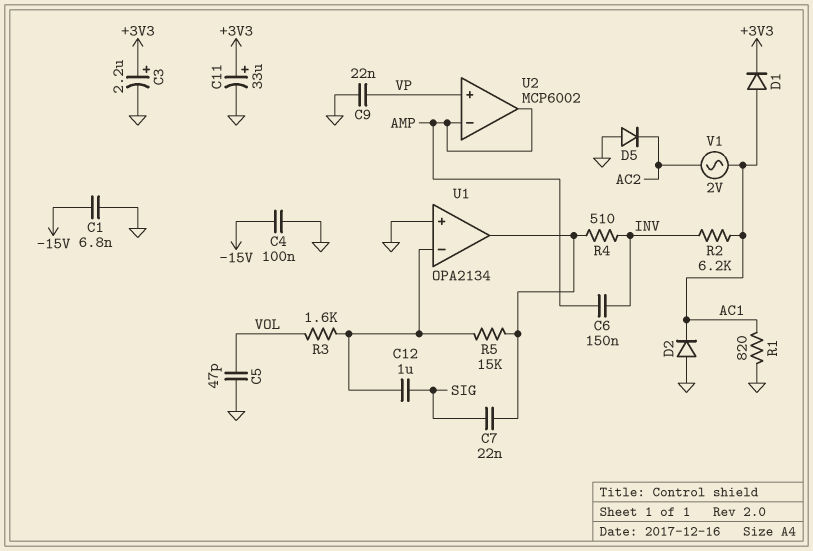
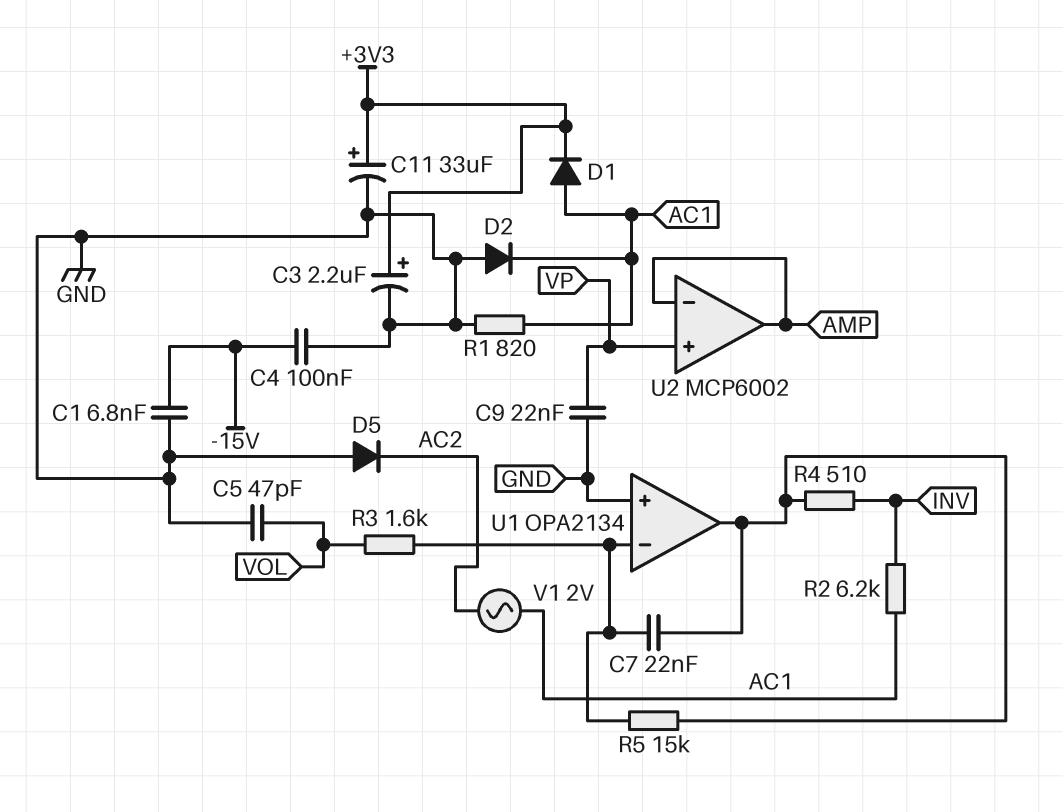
C6: 150nF (AMP, INV) -> none
C7: 22nF (SIG, U1/out) -> 22nF (U1/in-, U1/out)
C12: 1uF (SIG, U1/in-) -> none

